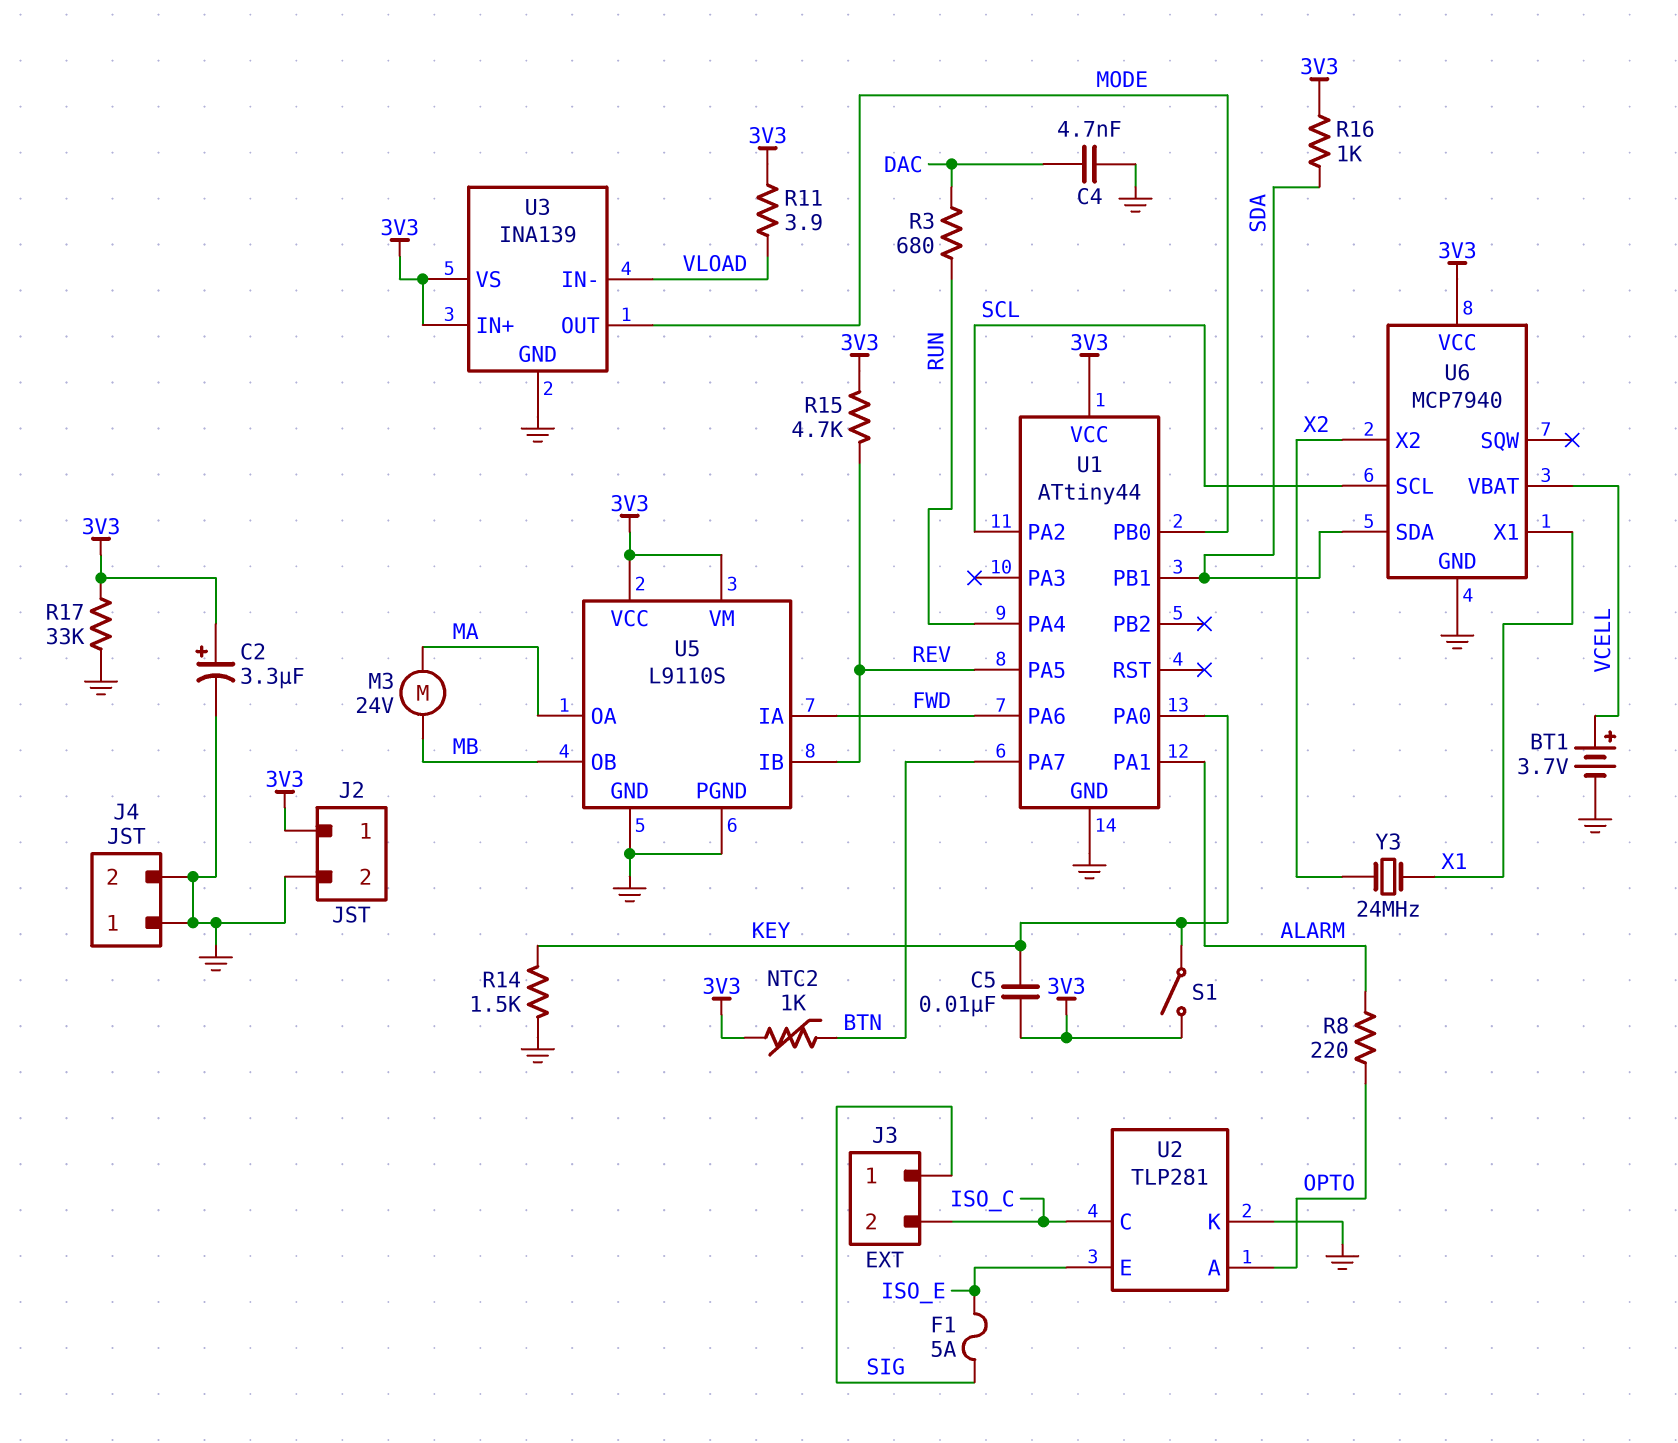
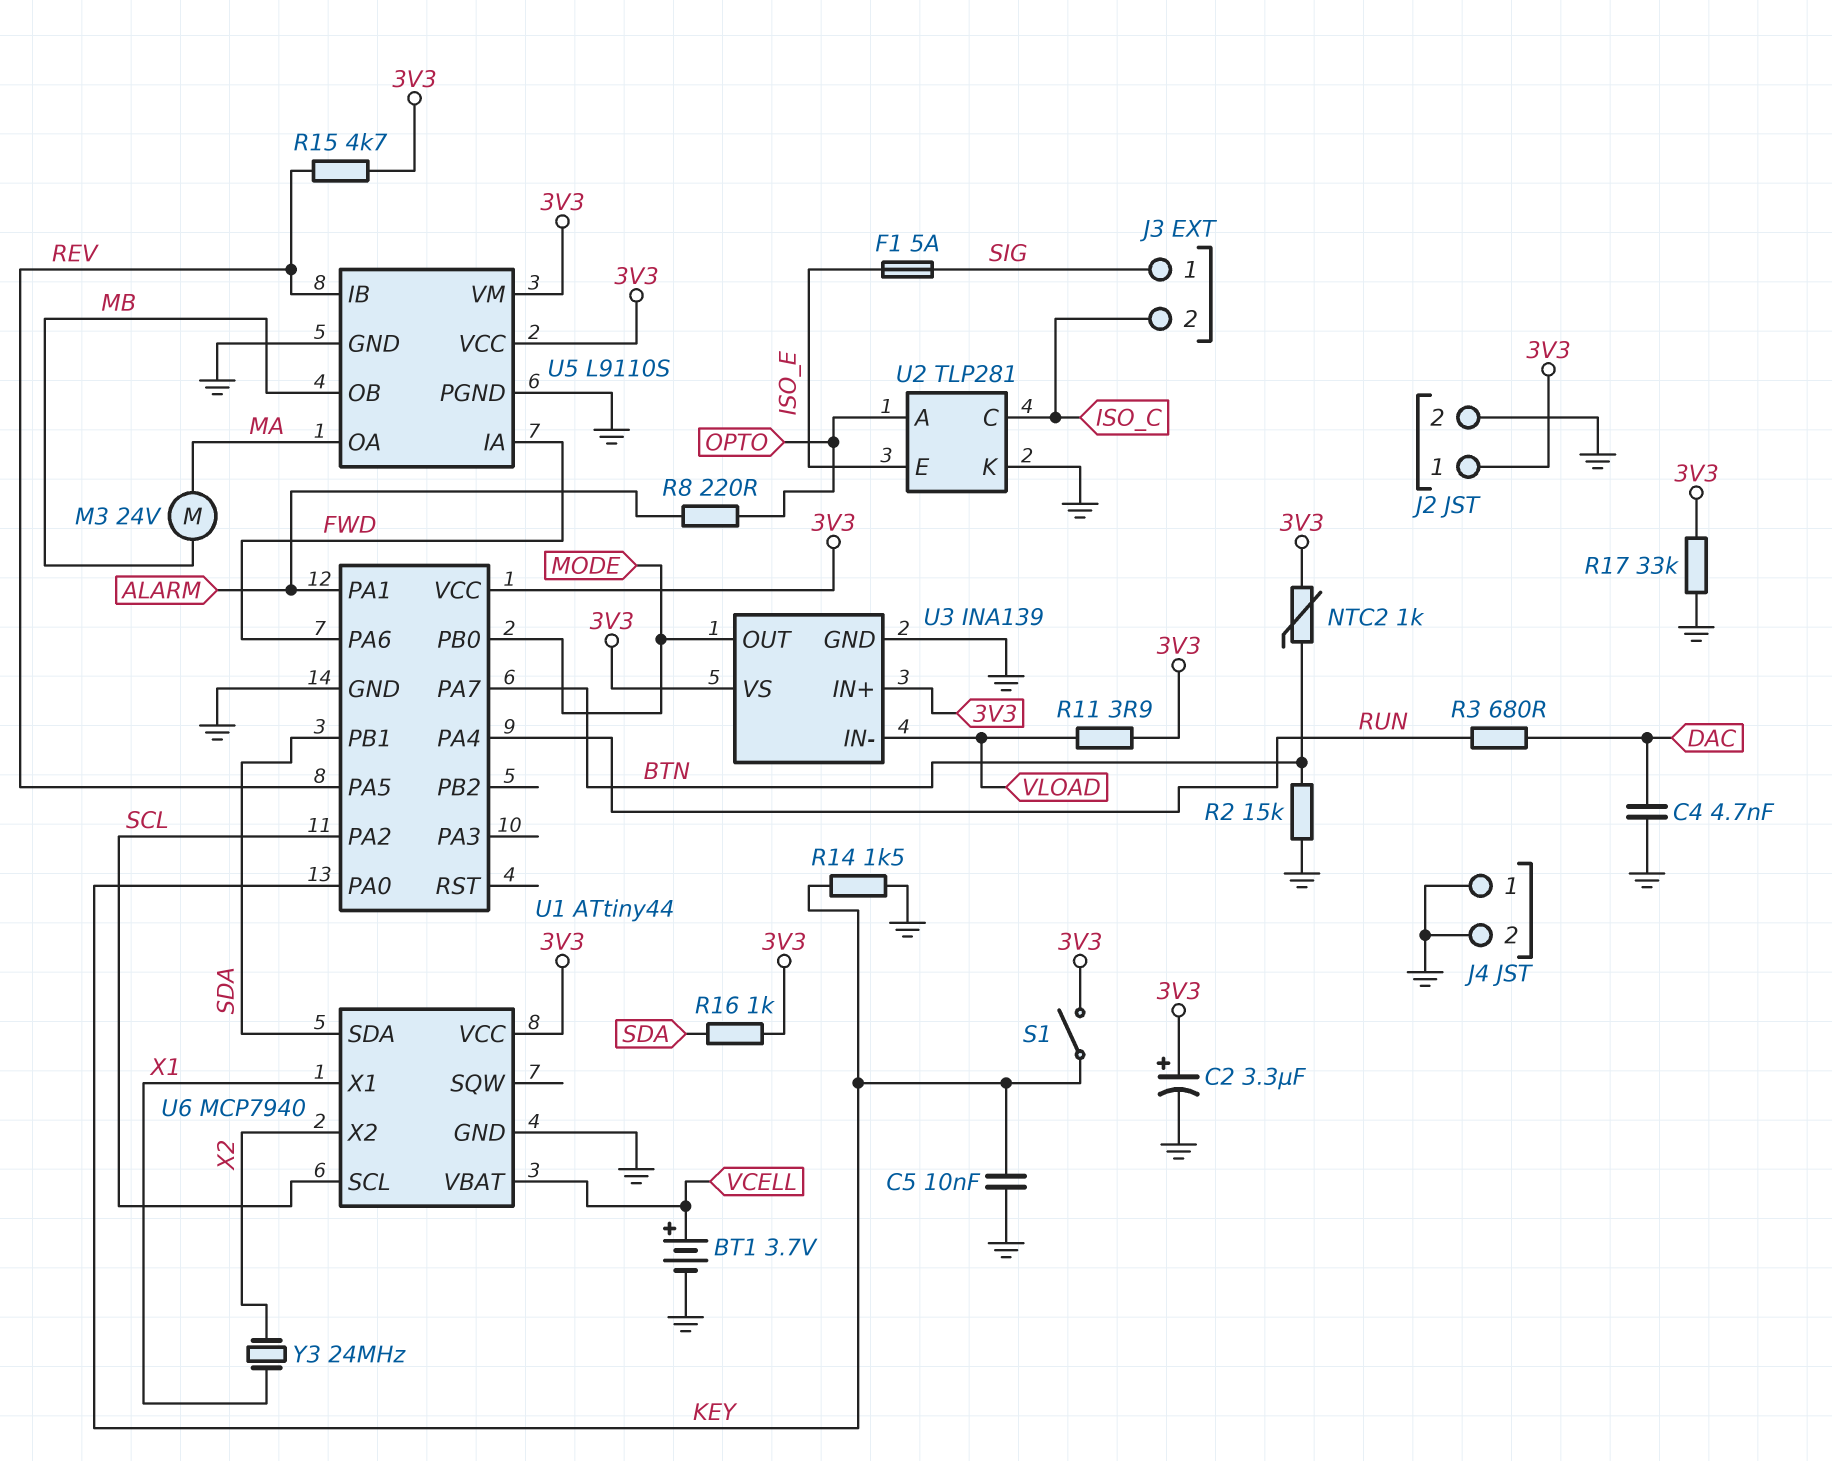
C5: 10nF (3V3, KEY) -> 10nF (GND, KEY)
R2: none -> 15k (BTN, GND)

